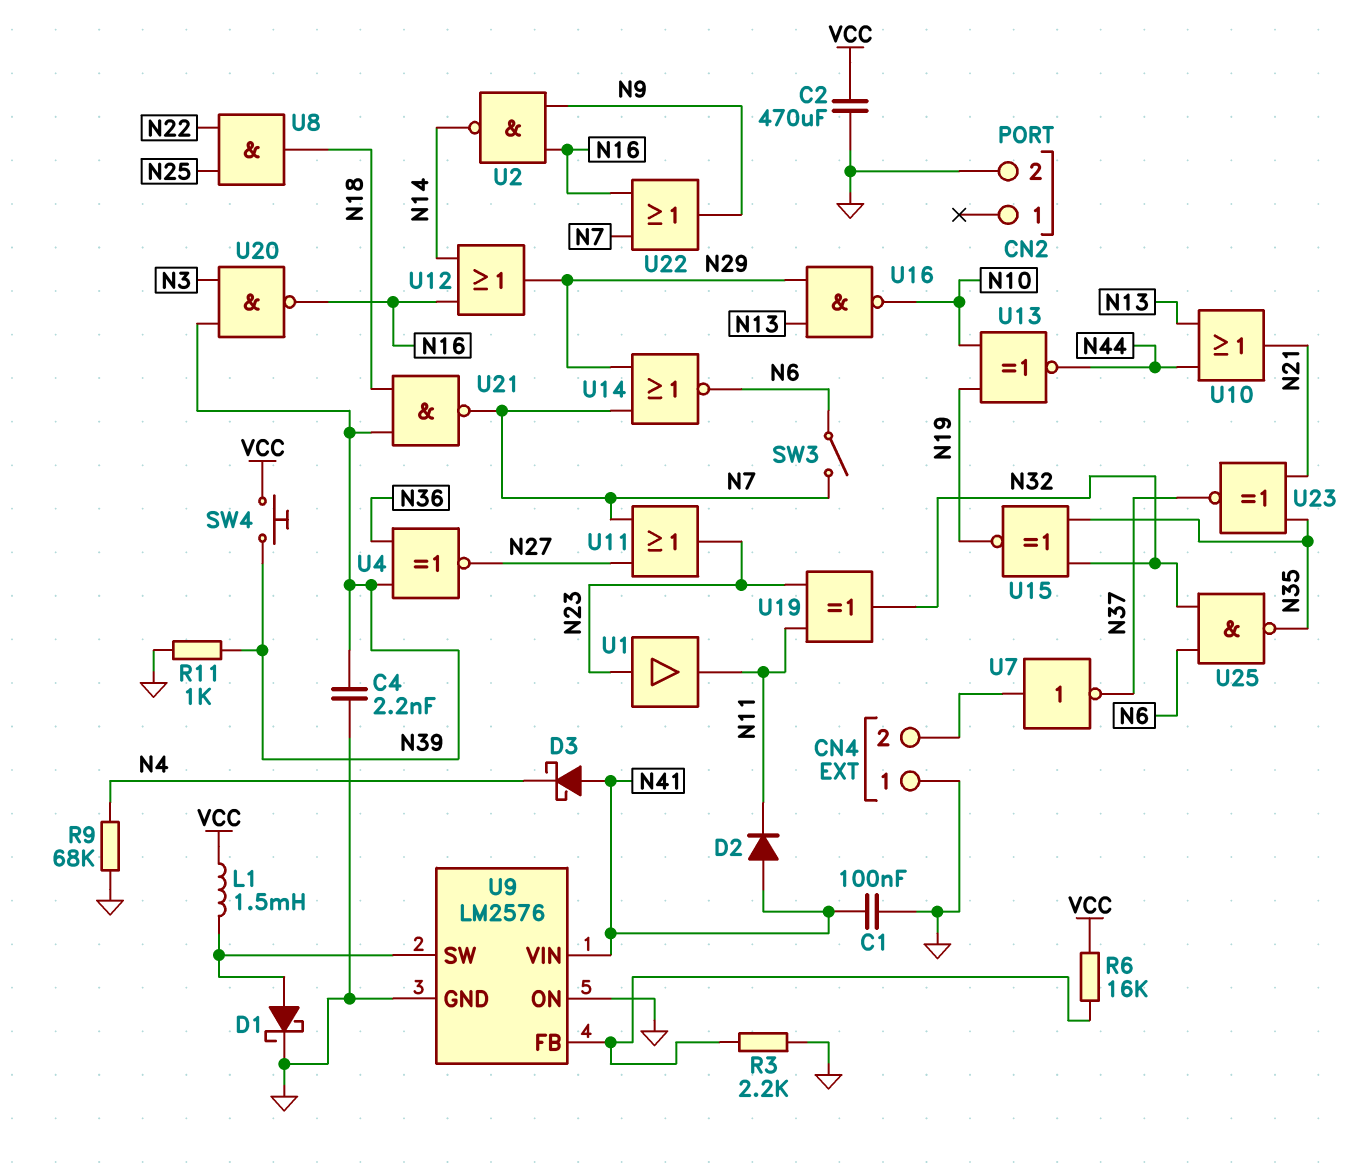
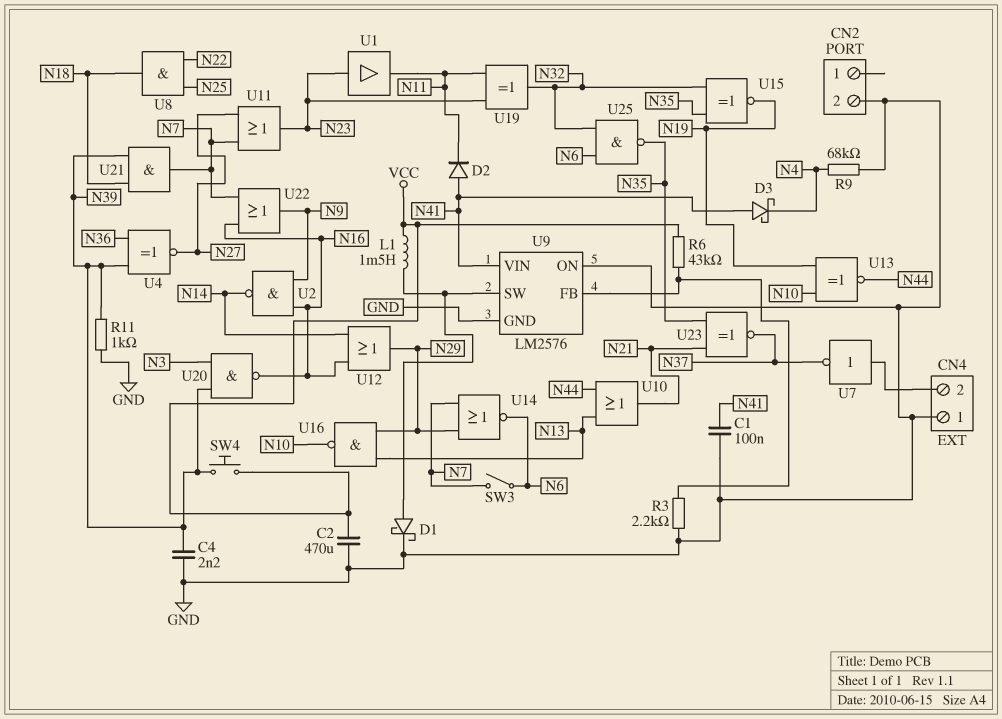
R6: 16k (U9/FB, VCC) -> 43k (U9/FB, VCC)
U21: NAND (in N18, in N39, out N7) -> AND (in N18, in N39, out N7)

